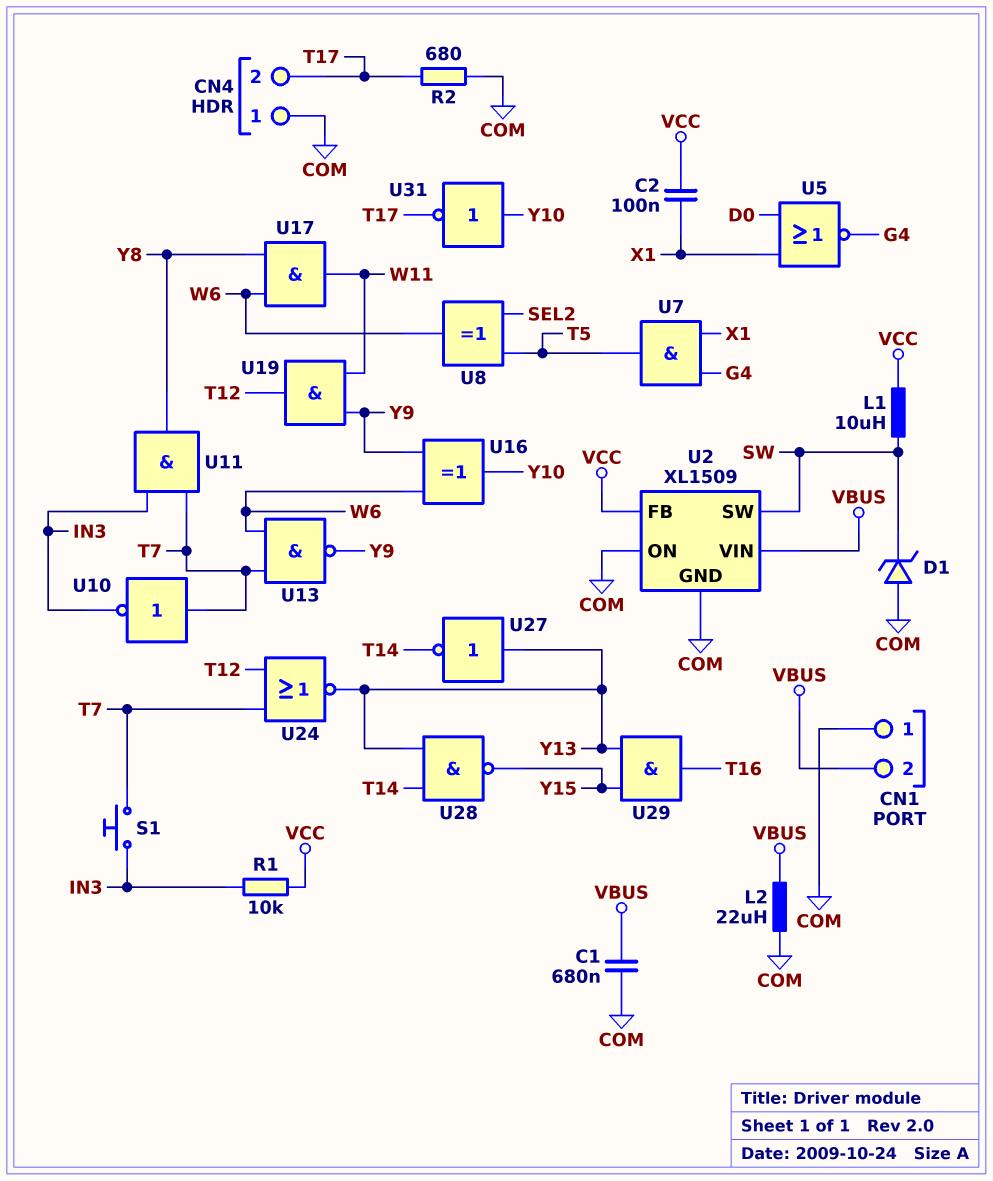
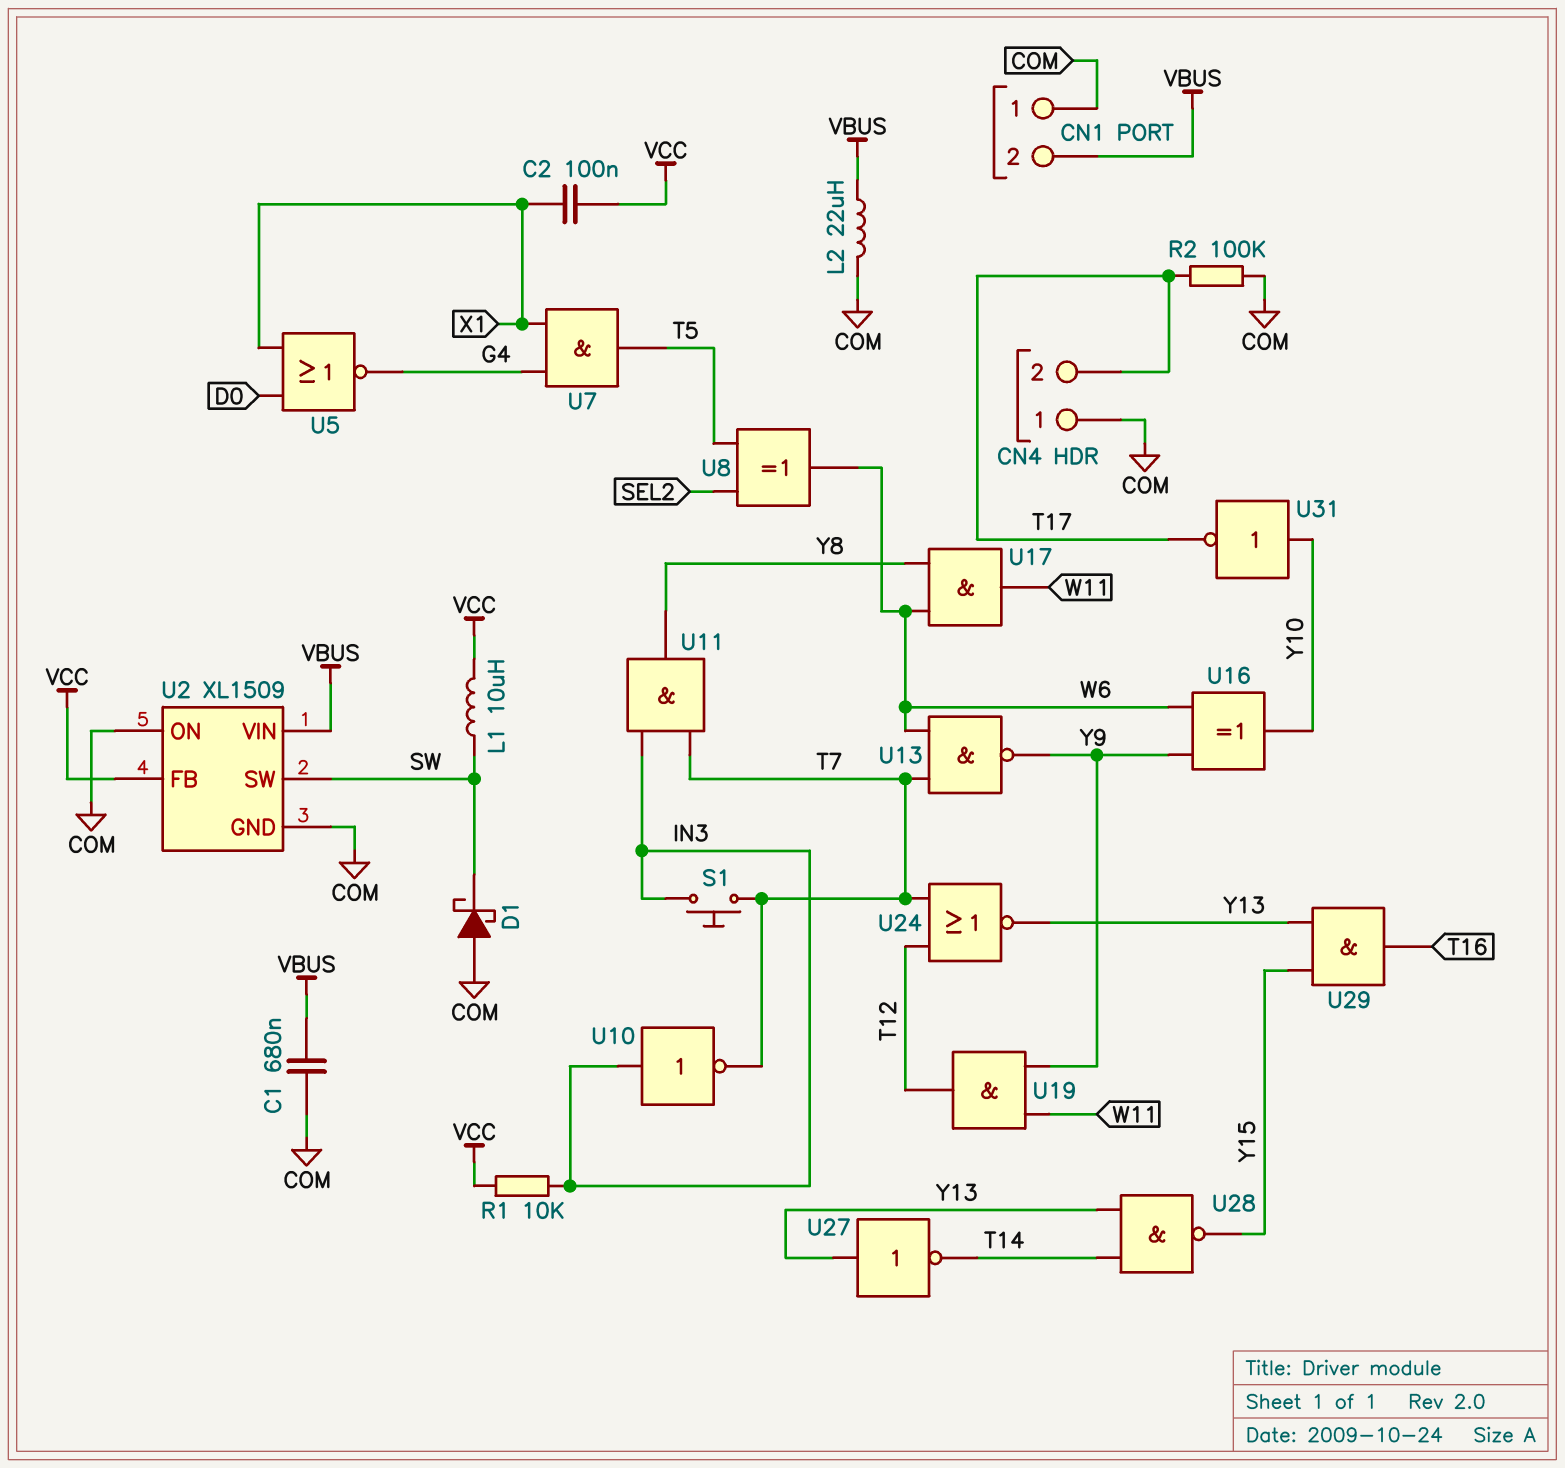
D1: zener (A COM, K SW) -> schottky (A COM, K SW)
R2: 680 (COM, T17) -> 100k (COM, T17)
U10: NOT (in T7, out IN3) -> NOT (in IN3, out T7)

